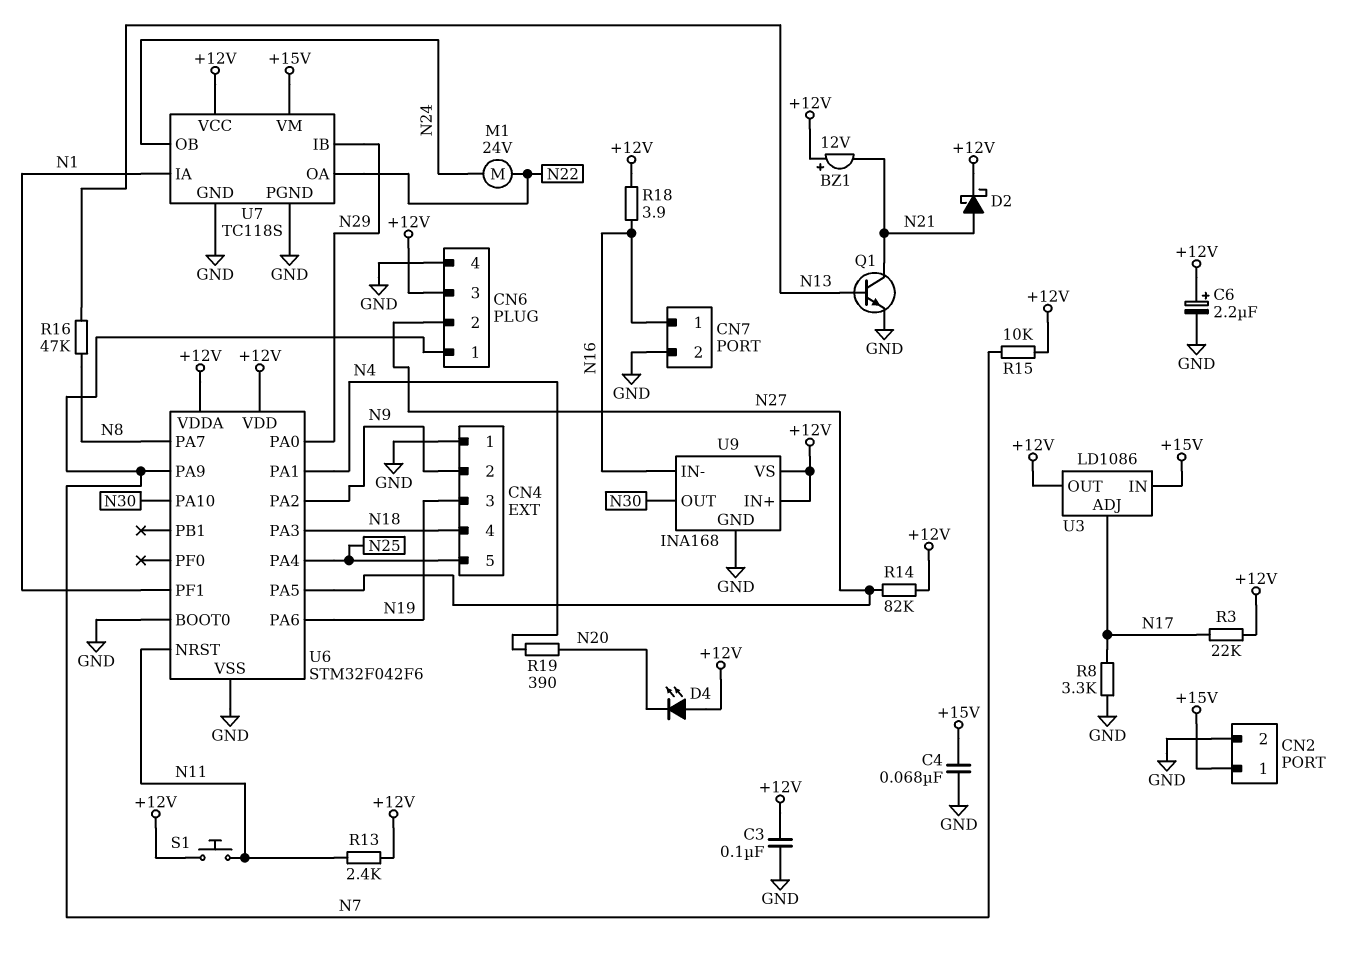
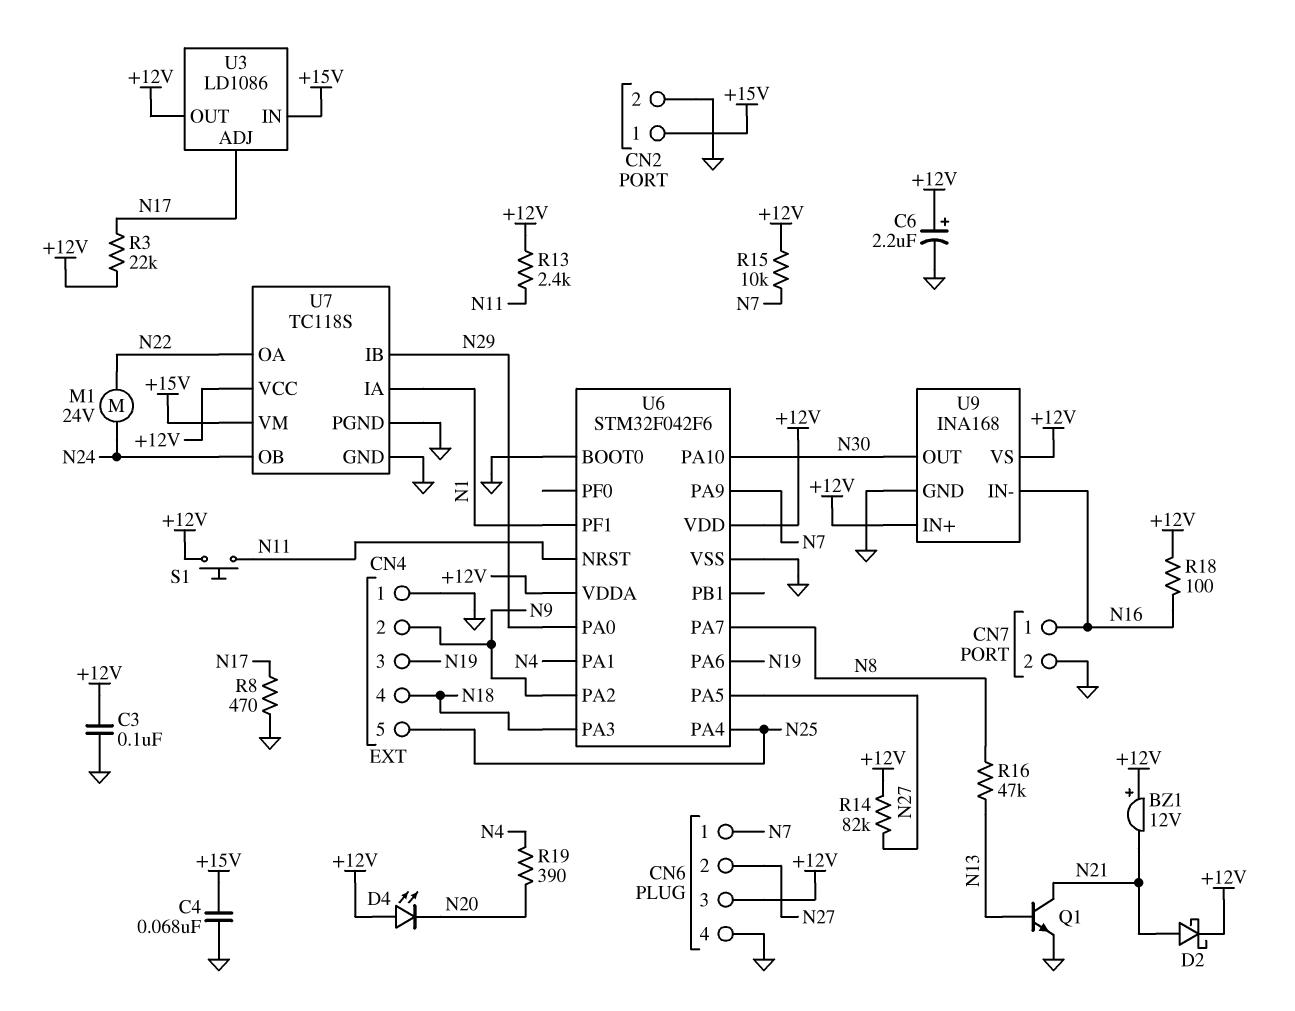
R8: 3.3k (GND, N17) -> 470 (GND, N17)
R18: 3.9 (+12V, N16) -> 100 (+12V, N16)

